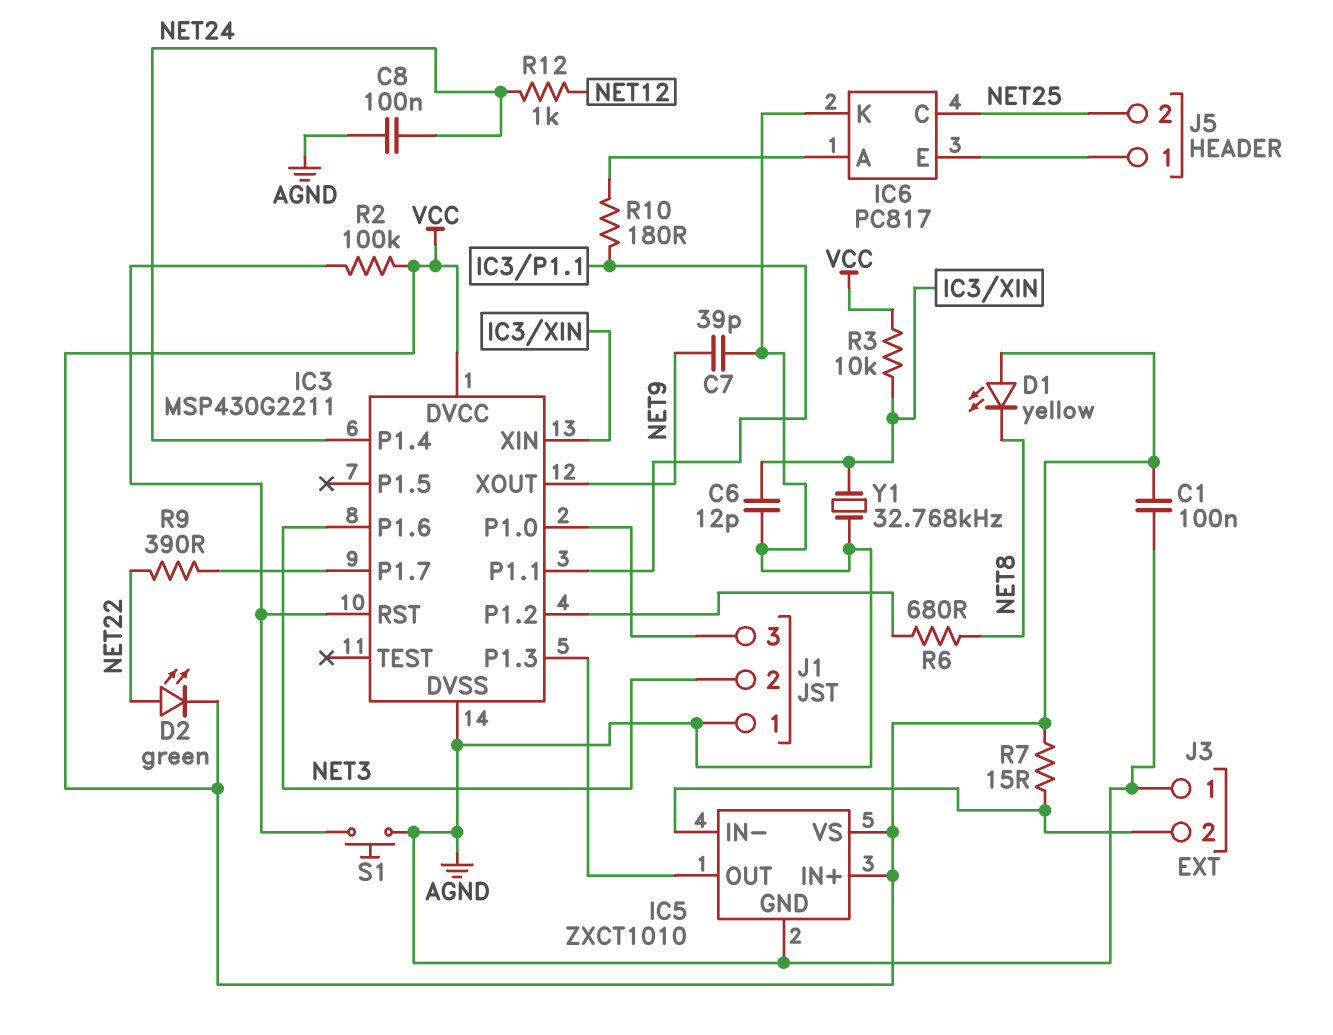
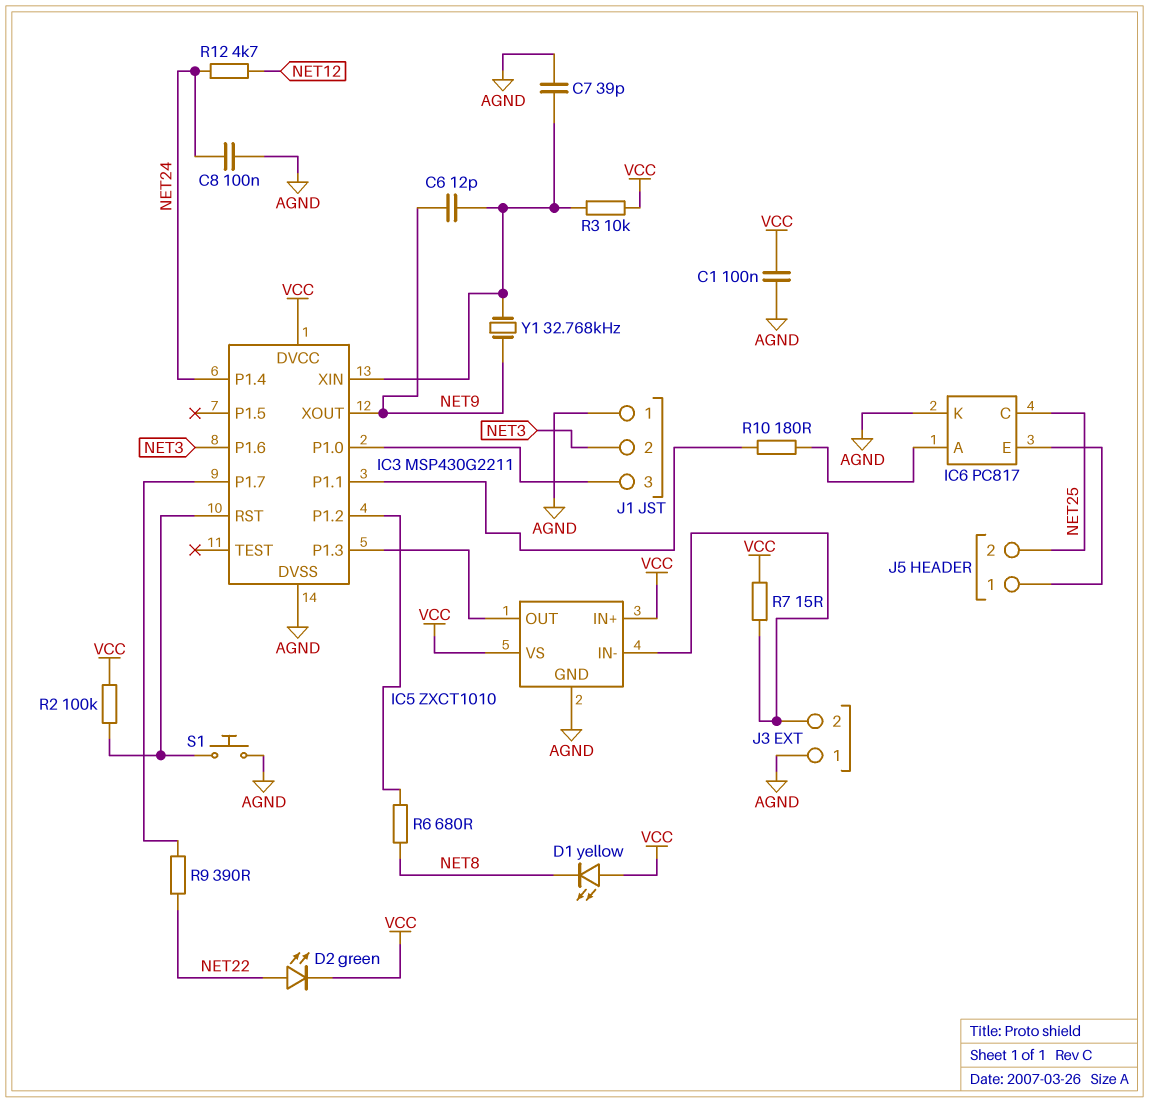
C6: 12pF (AGND, IC3/XIN) -> 12pF (IC3/XIN, NET9)
C7: 39pF (AGND, NET9) -> 39pF (AGND, IC3/XIN)
R12: 1k (NET12, NET24) -> 4.7k (NET12, NET24)
Y1: 32.768kHz (AGND, IC3/XIN) -> 32.768kHz (IC3/XIN, NET9)

